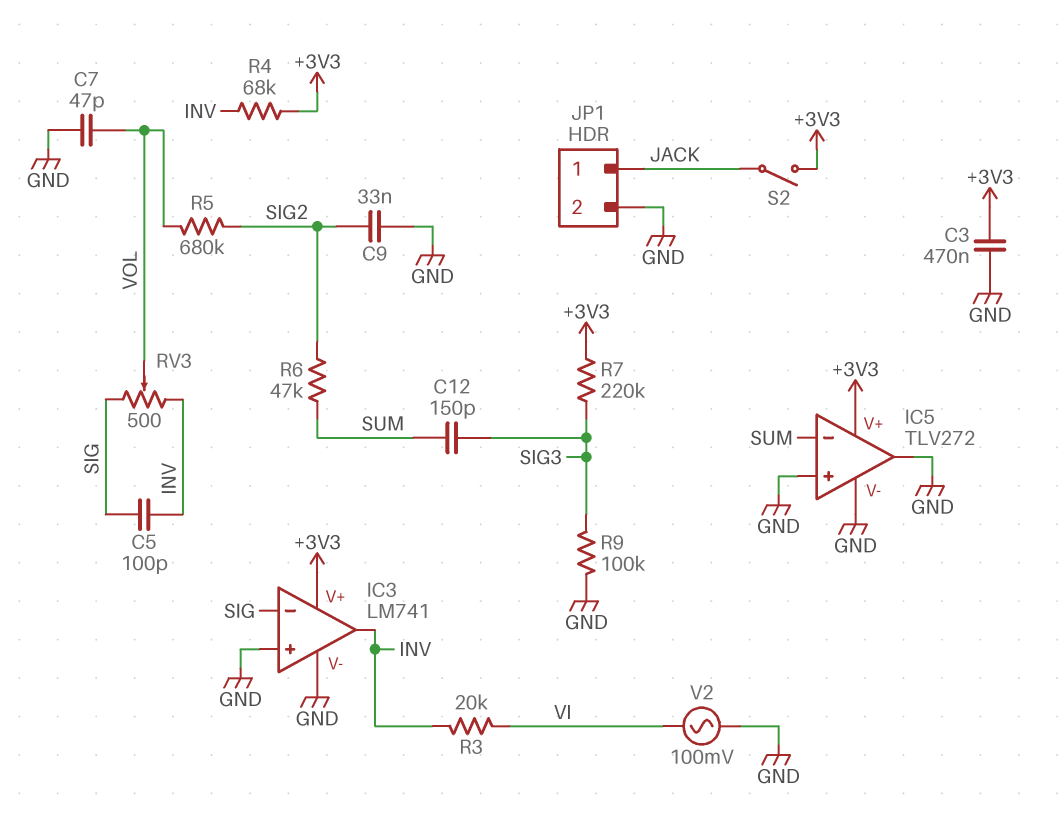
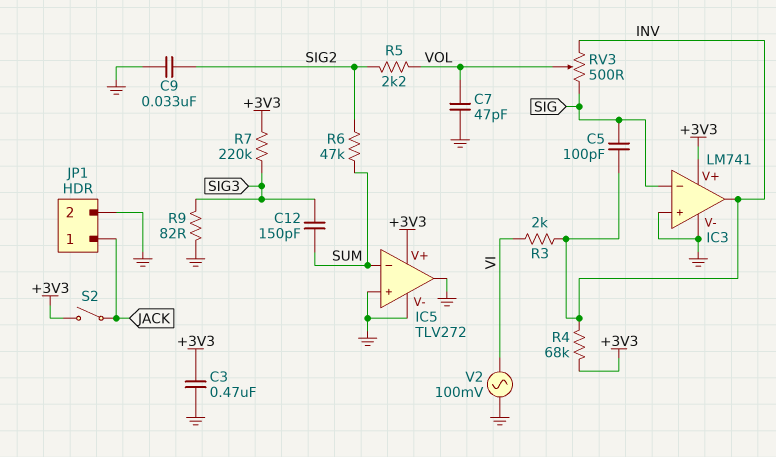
R3: 20k (INV, VI) -> 2k (INV, VI)
R5: 680k (SIG2, VOL) -> 2.2k (SIG2, VOL)
R9: 100k (GND, SIG3) -> 82 (GND, SIG3)

